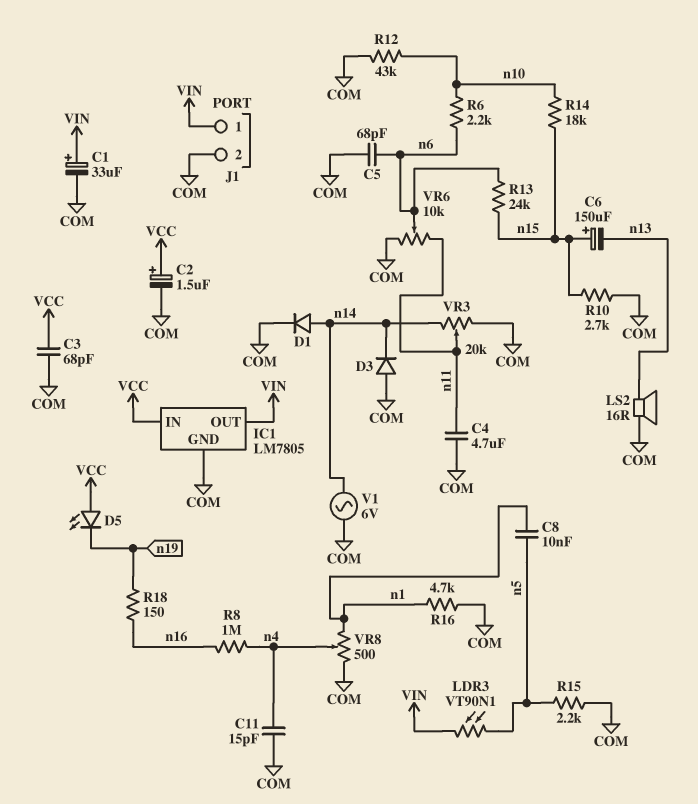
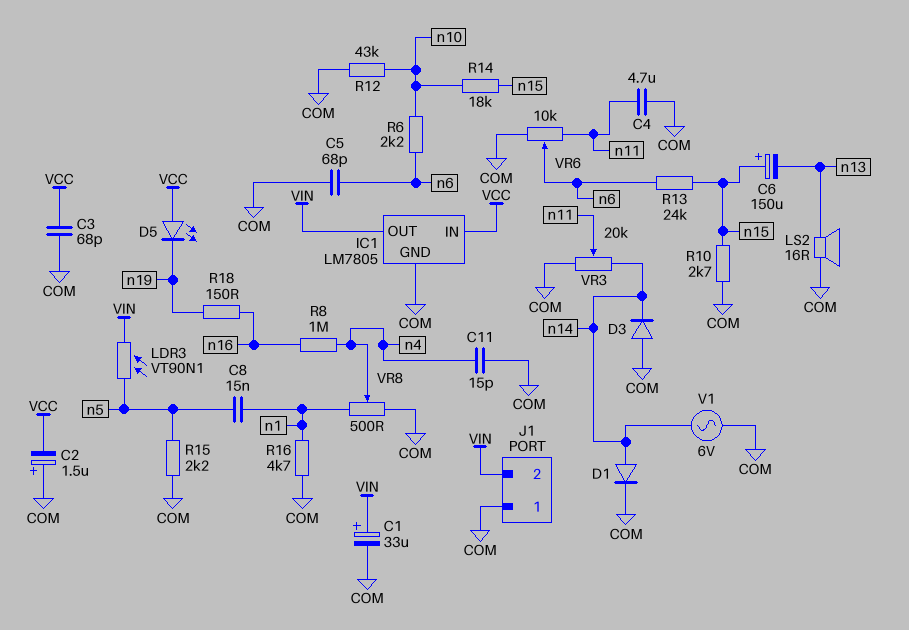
C2: 1.5uF (plus VCC, minus COM) -> 1.5uF (plus COM, minus VCC)
C8: 10nF (n1, n5) -> 15nF (n1, n5)
J1 pin 1: VIN -> COM
J1 pin 2: COM -> VIN

